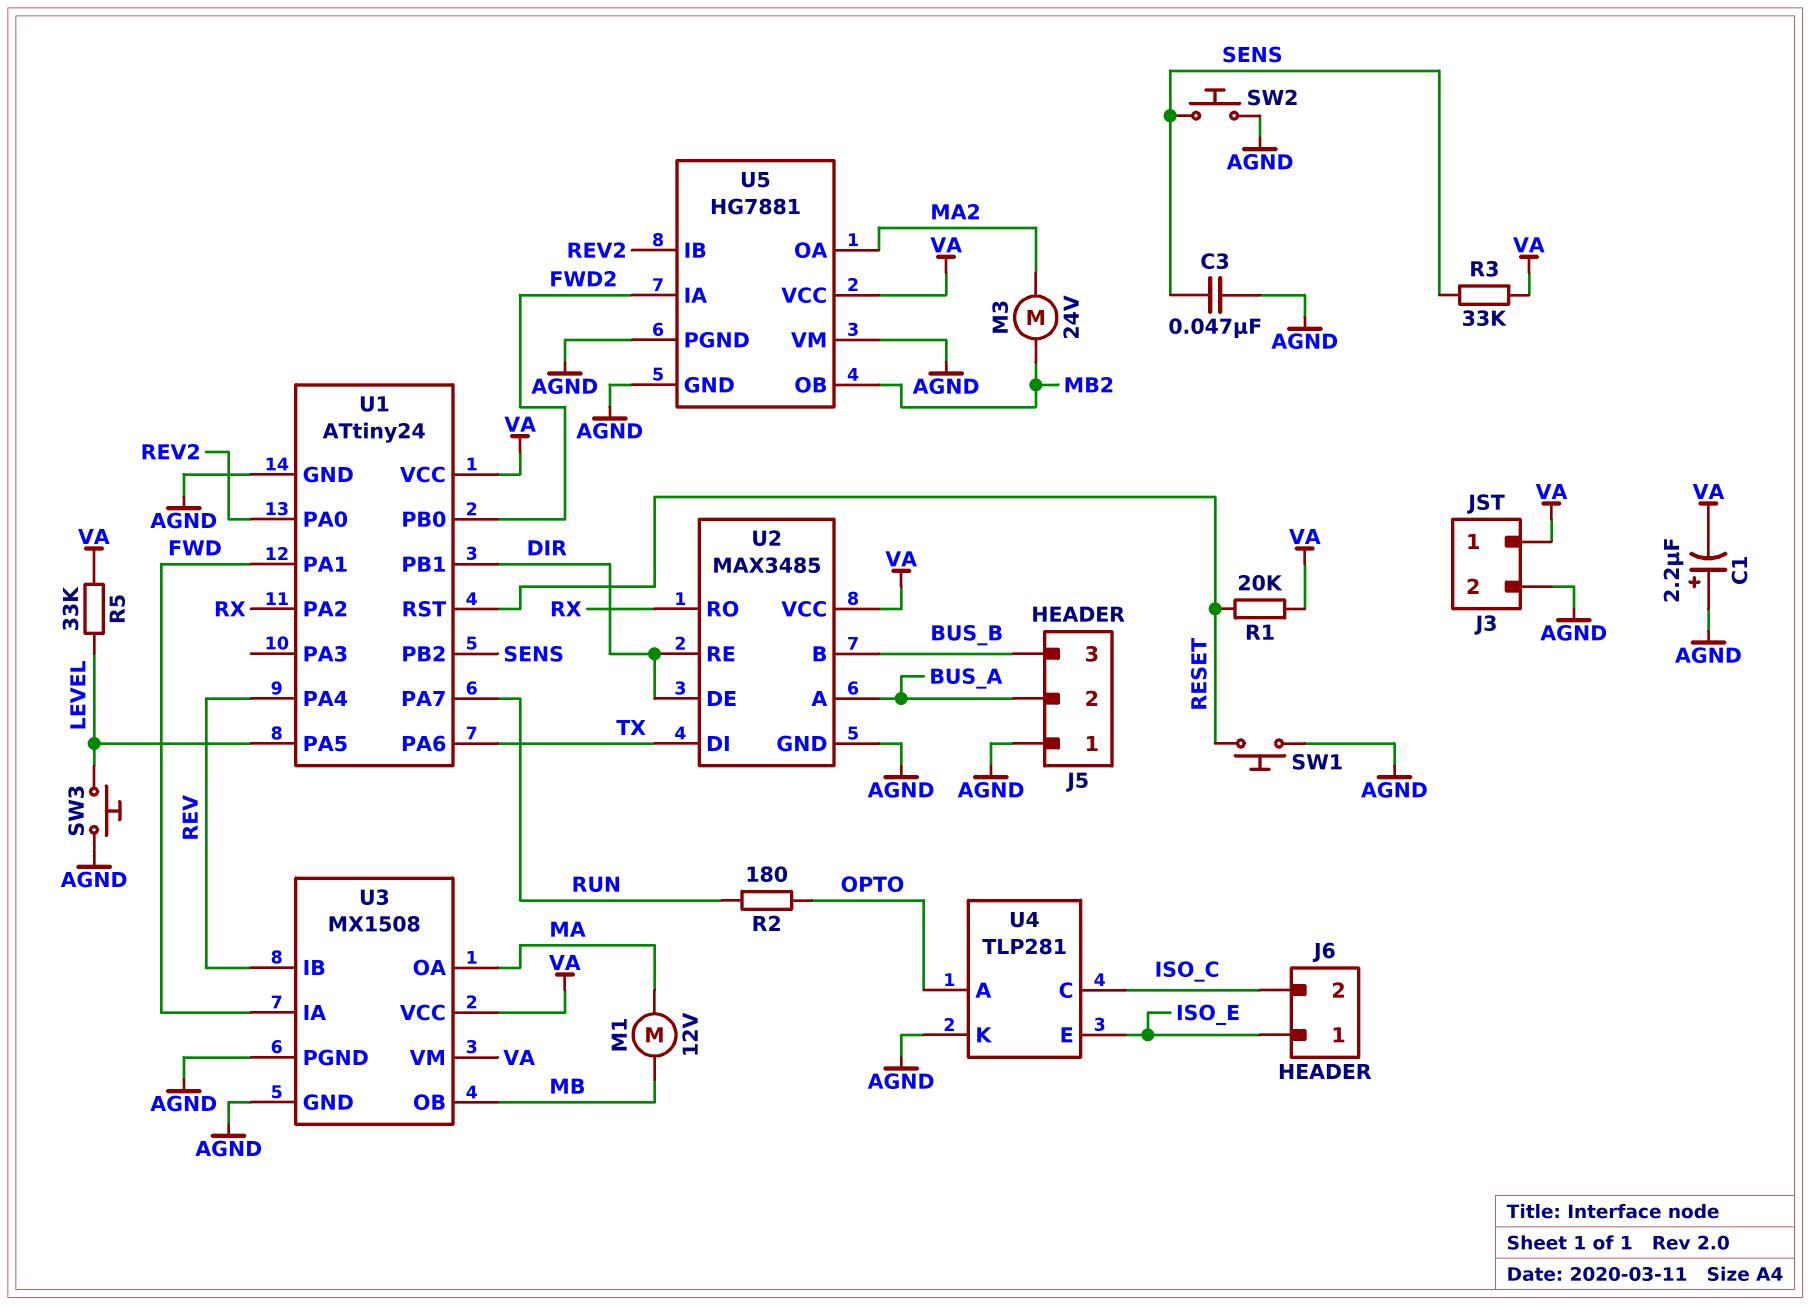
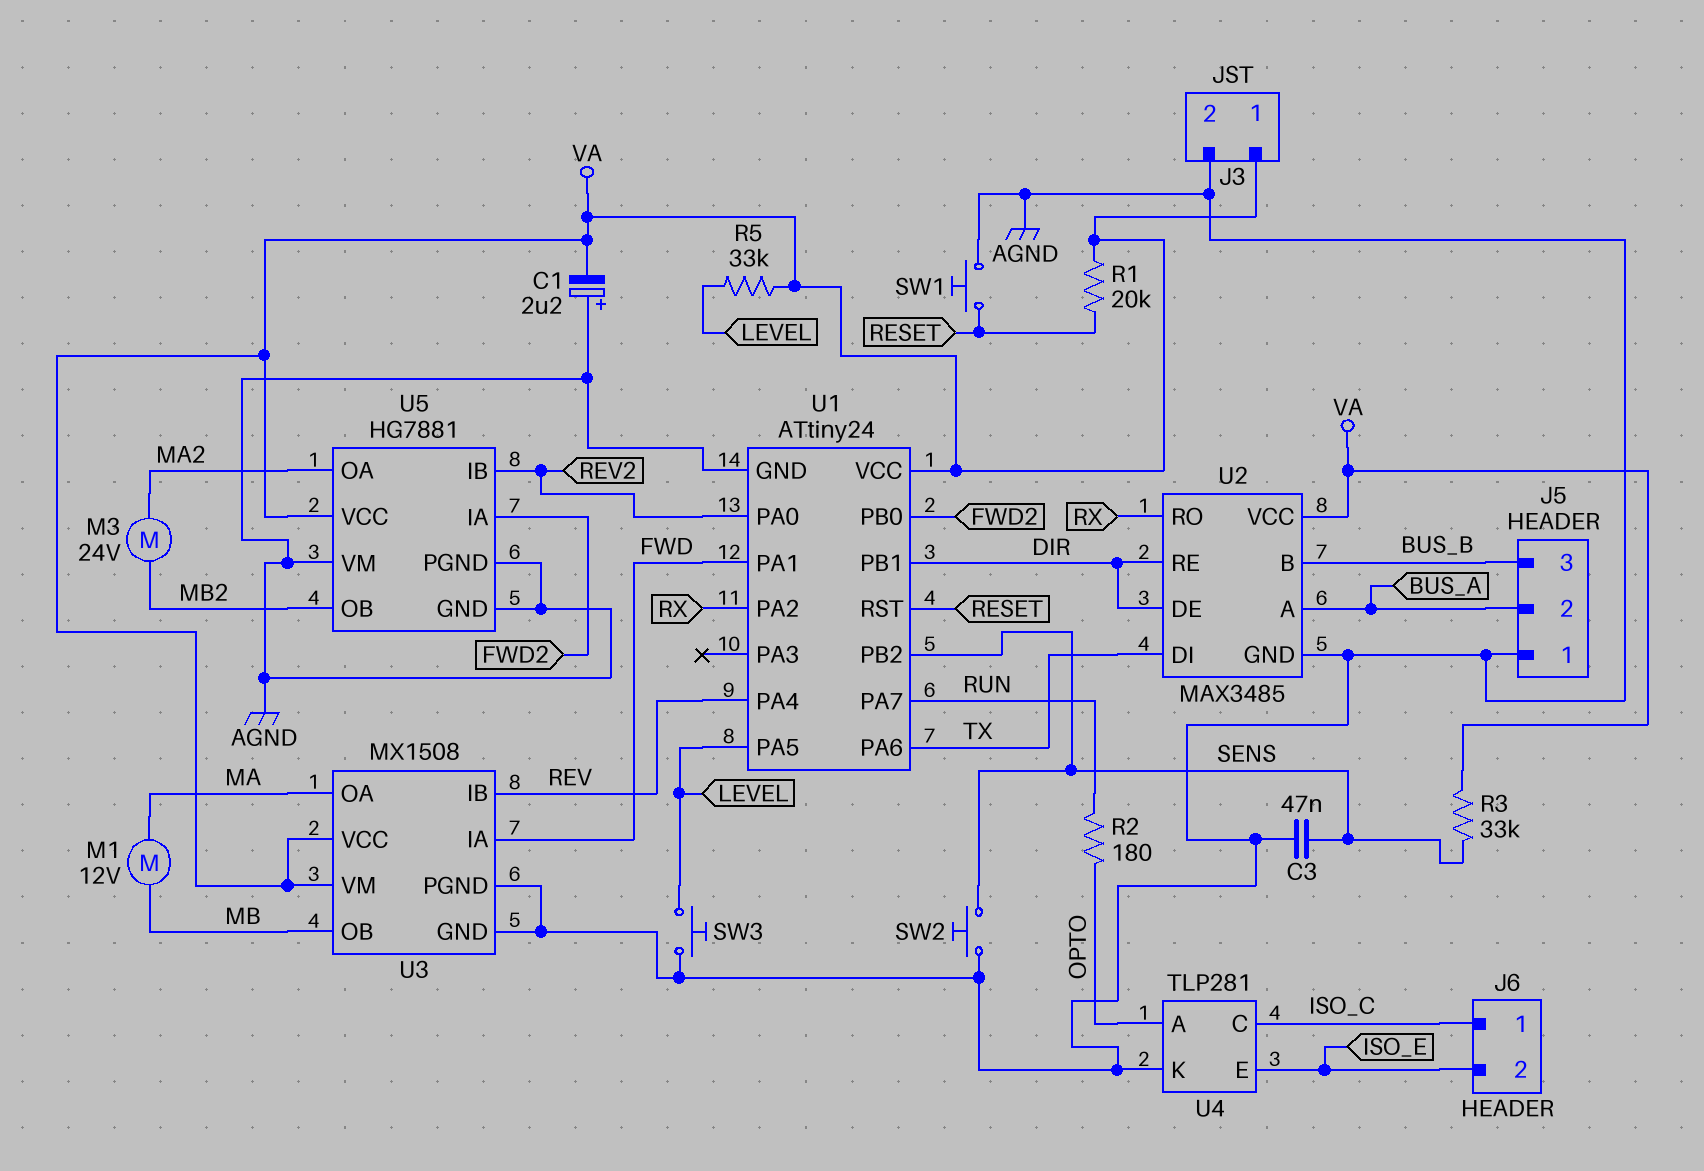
J6 pin 1: ISO_E -> ISO_C
J6 pin 2: ISO_C -> ISO_E

